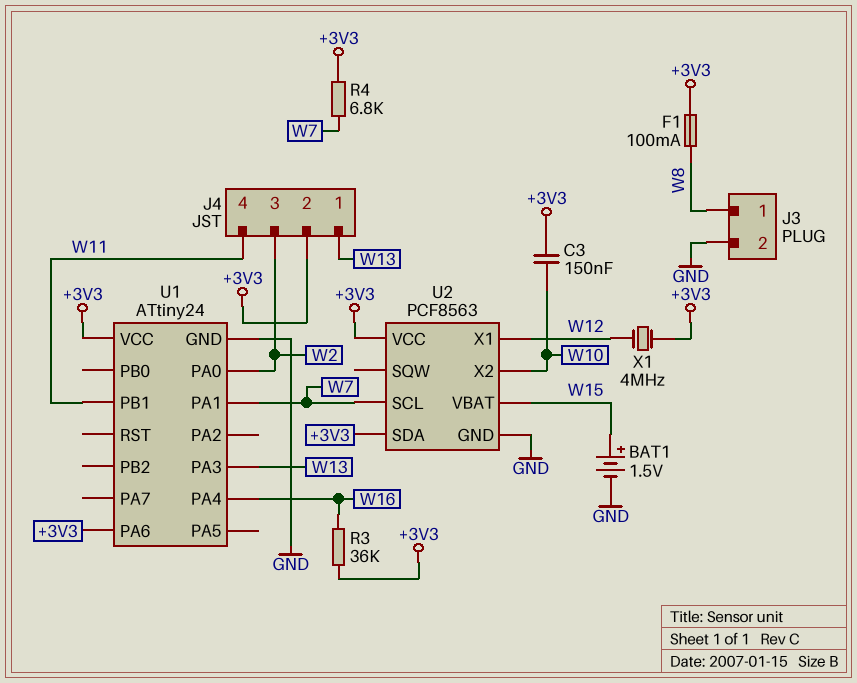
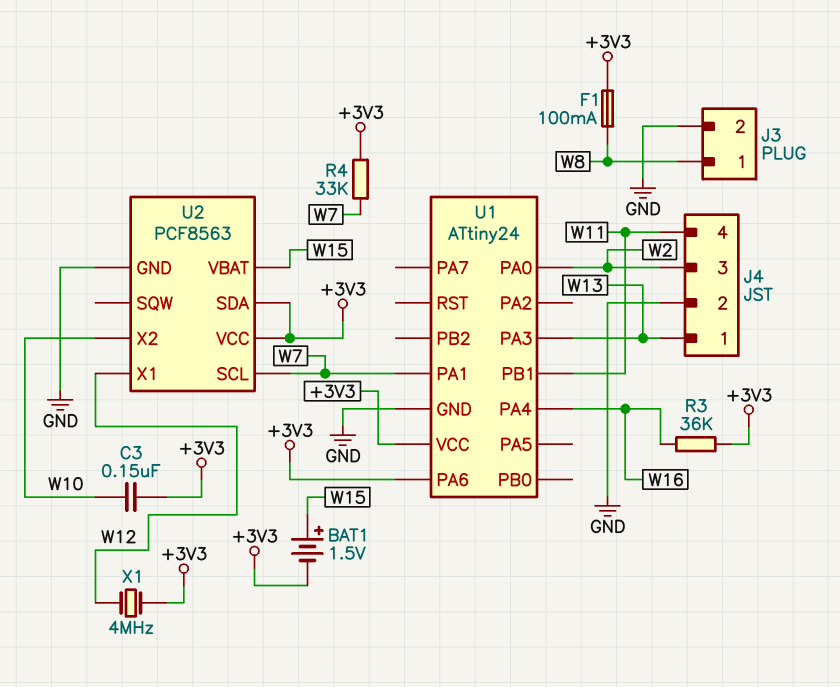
BAT1: 1.5V (plus W15, minus GND) -> 1.5V (plus W15, minus +3V3)
J4 pin 2: +3V3 -> GND
R4: 6.8k (+3V3, W7) -> 33k (+3V3, W7)

